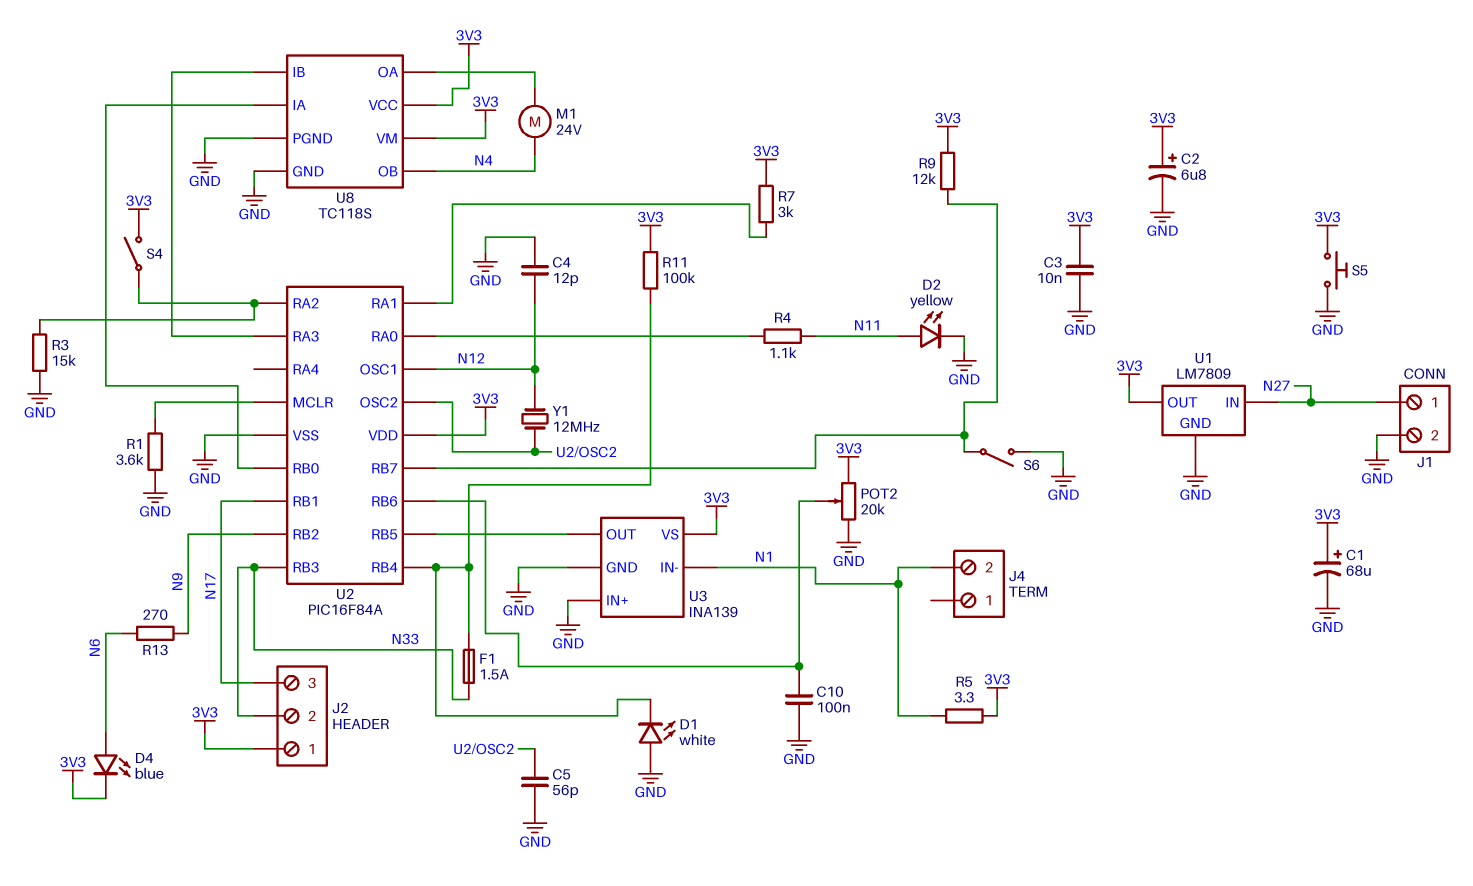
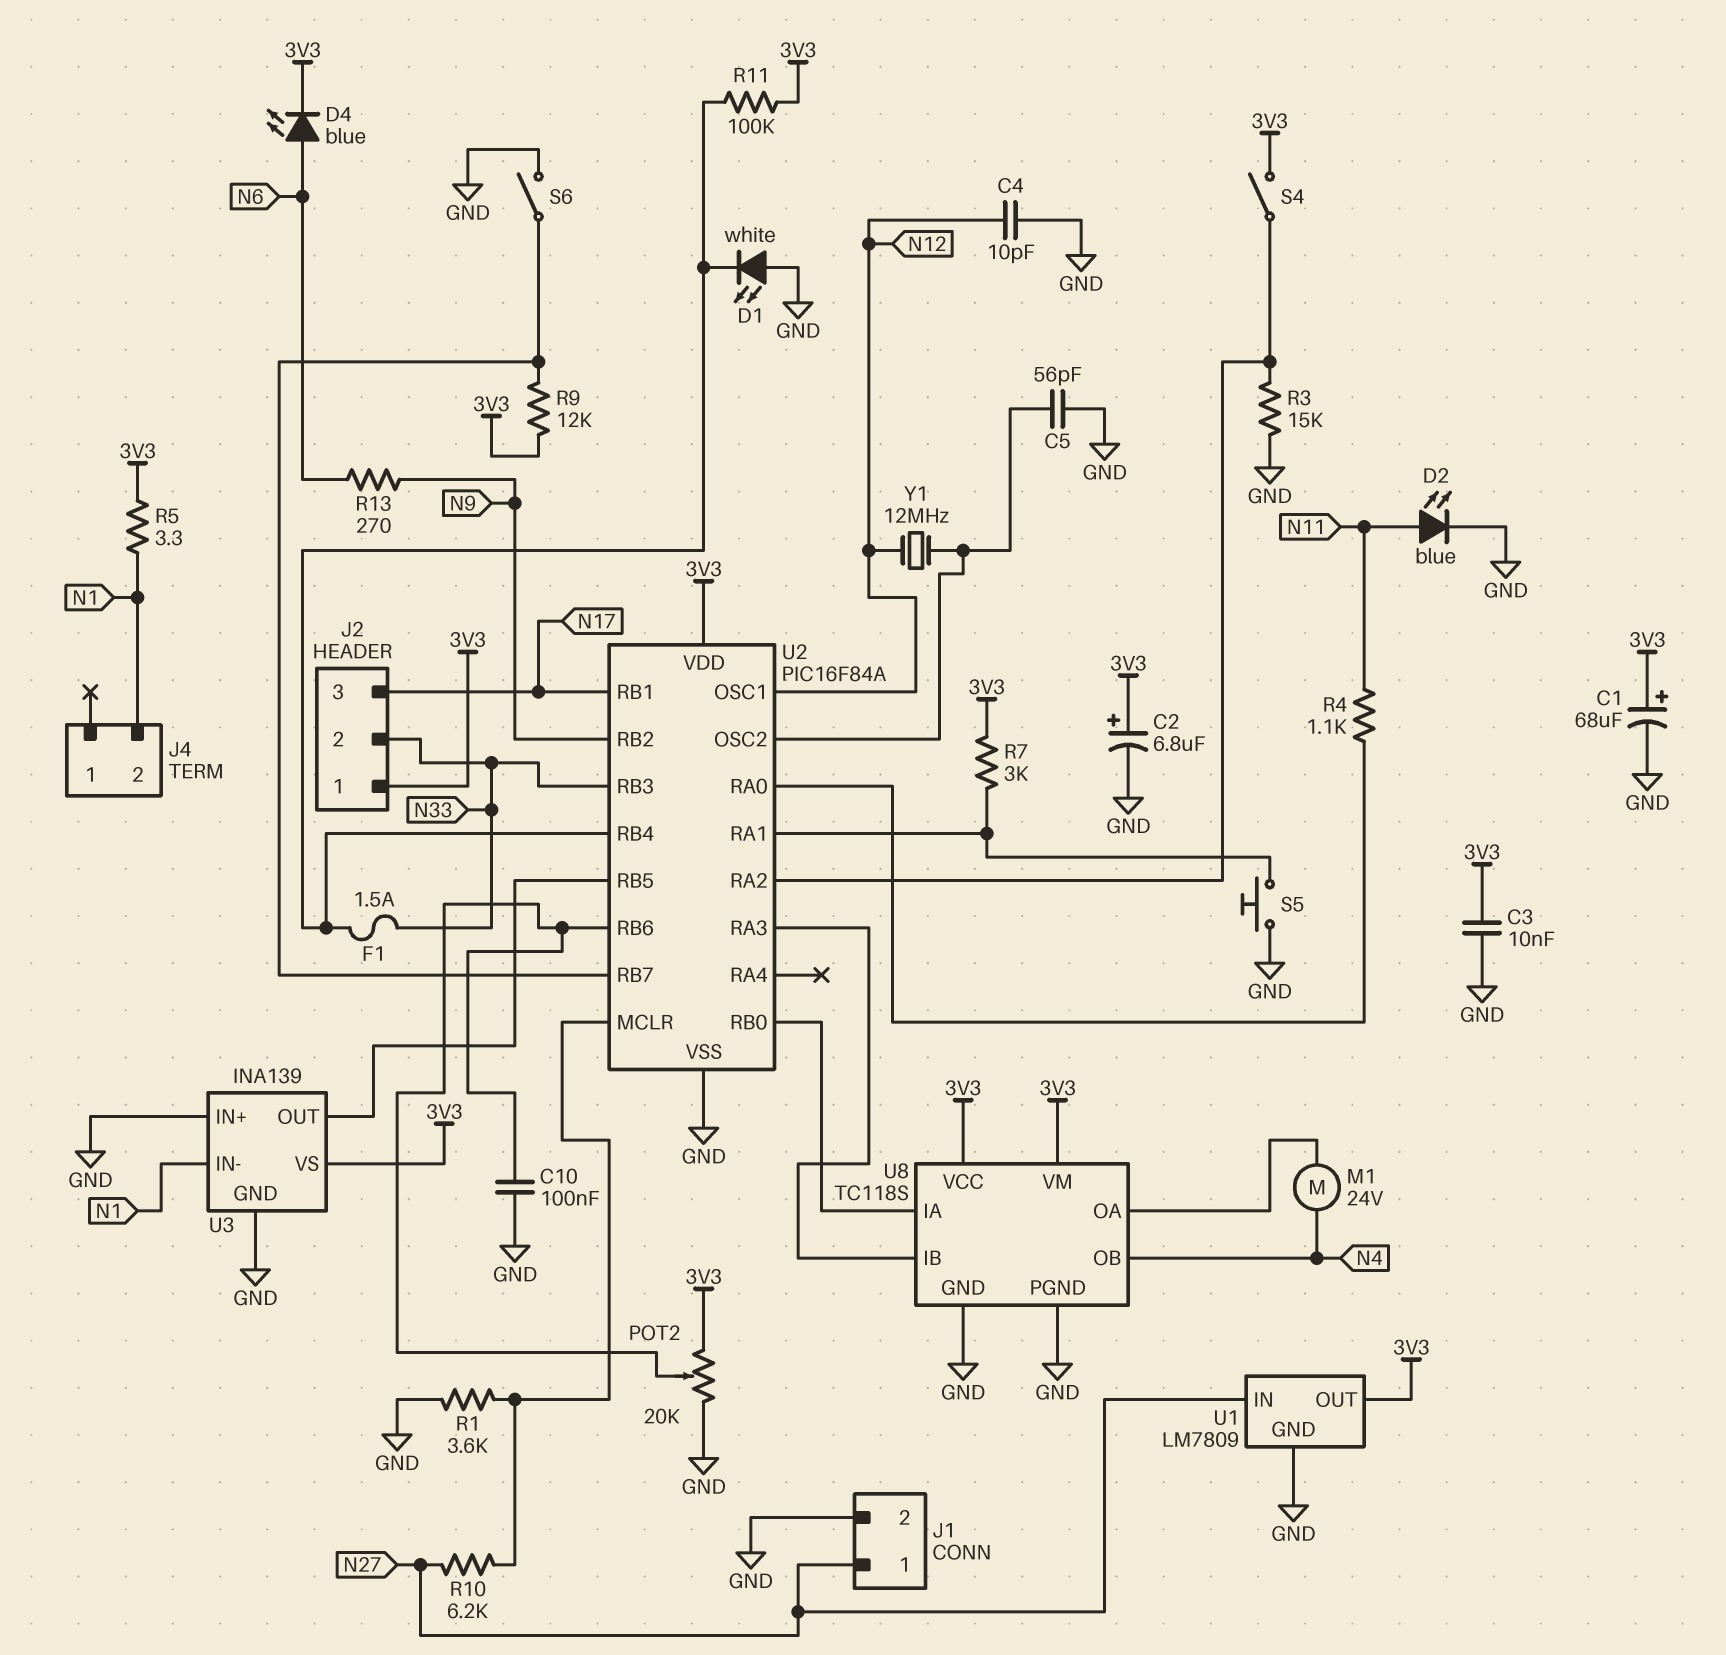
C4: 12pF (GND, N12) -> 10pF (GND, N12)
D2: LED yellow (A N11, K GND) -> LED blue (A N11, K GND)
R10: none -> 6.2k (N27, U2/MCLR)
S5: button (3V3, GND) -> button (GND, U2/RA1)

